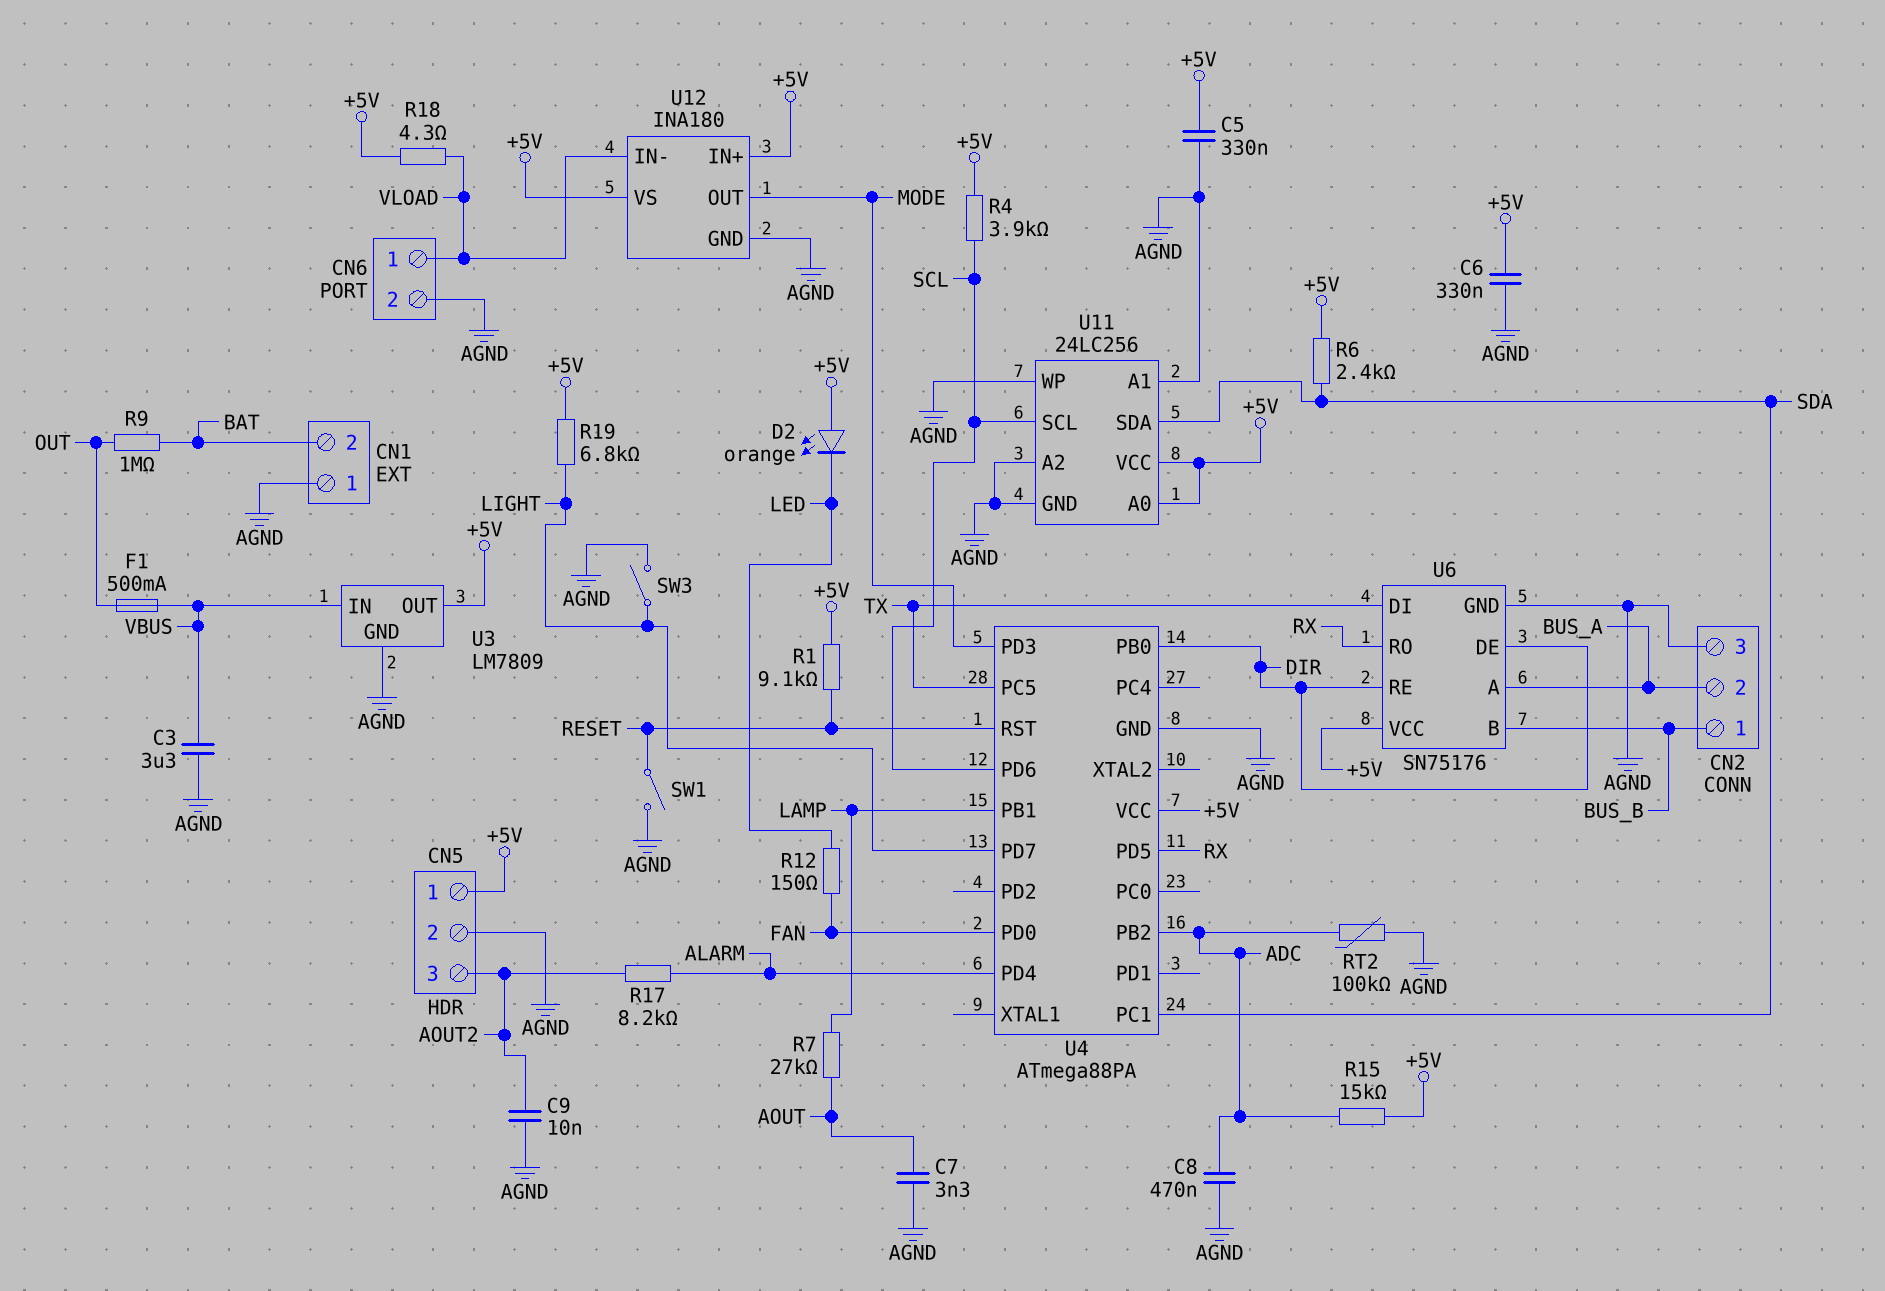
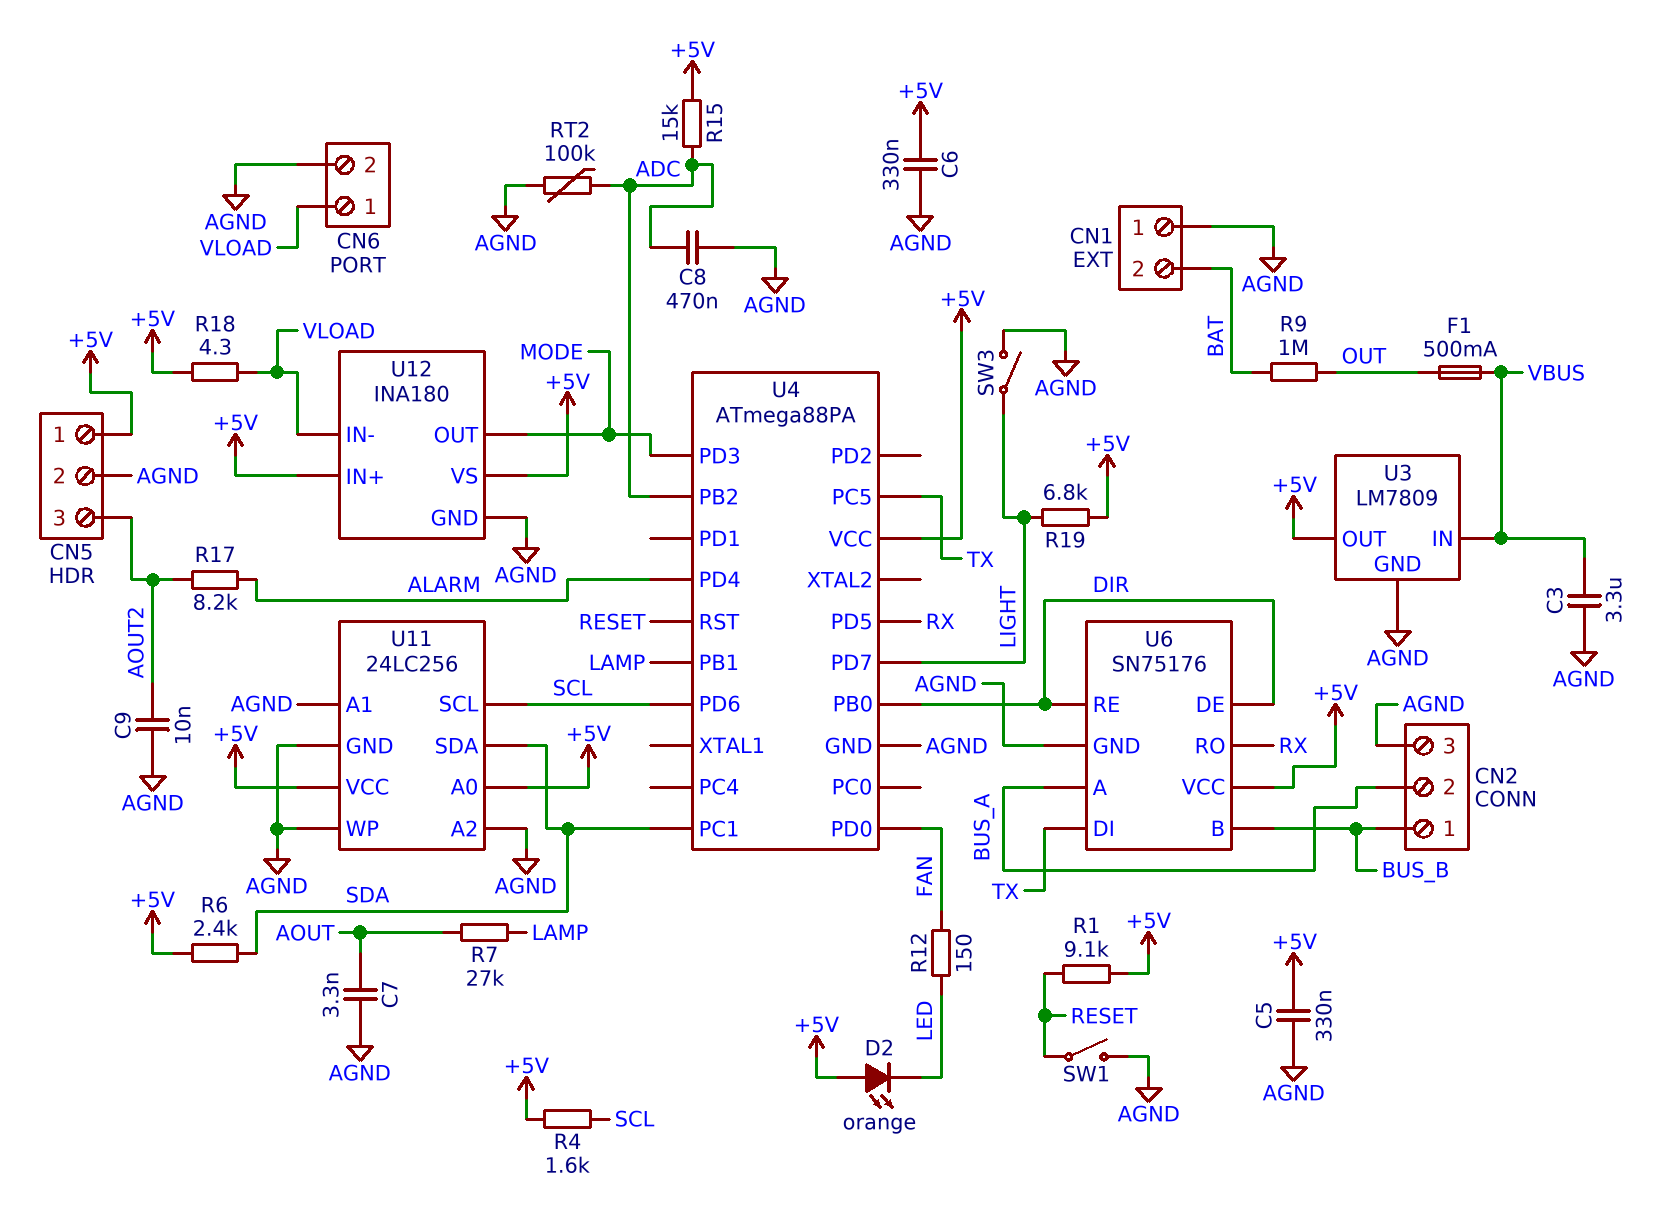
R4: 3.9k (+5V, SCL) -> 1.6k (+5V, SCL)

